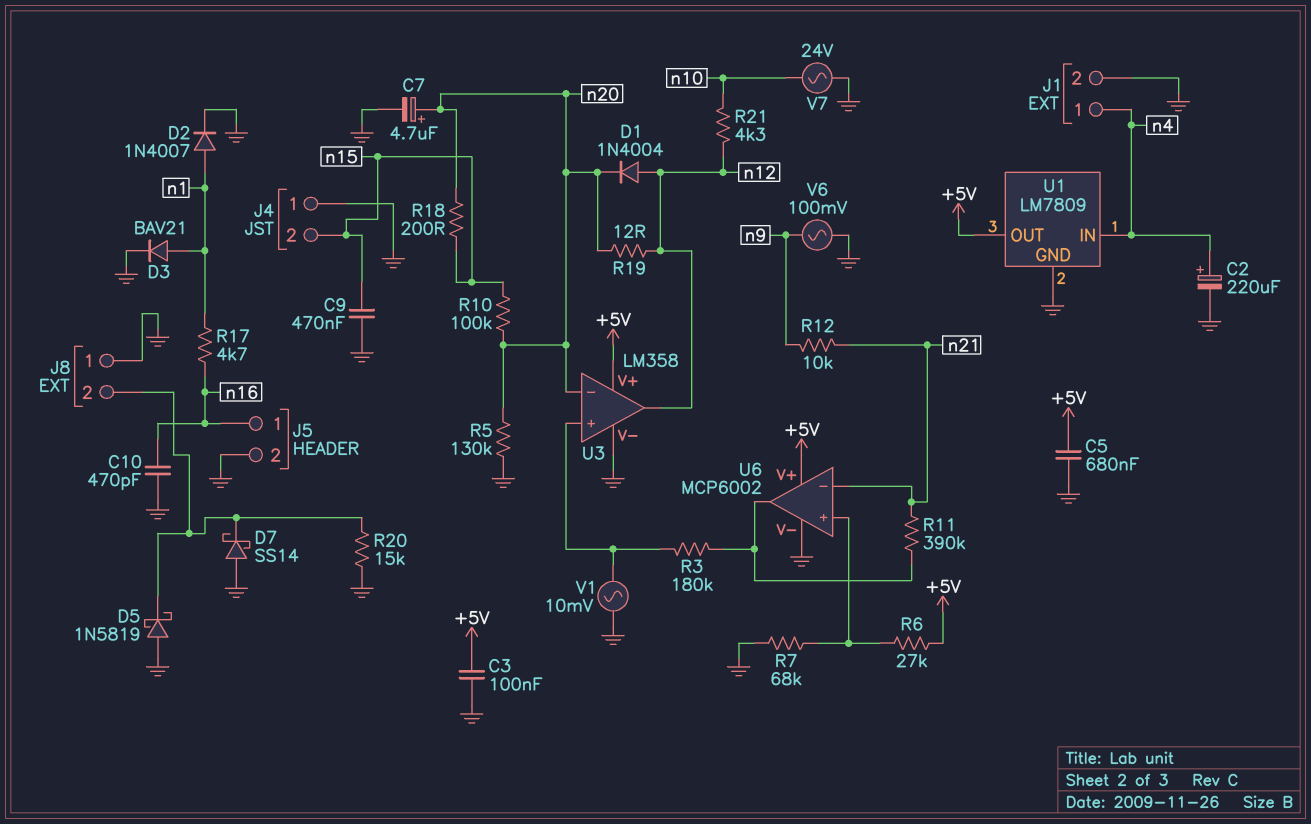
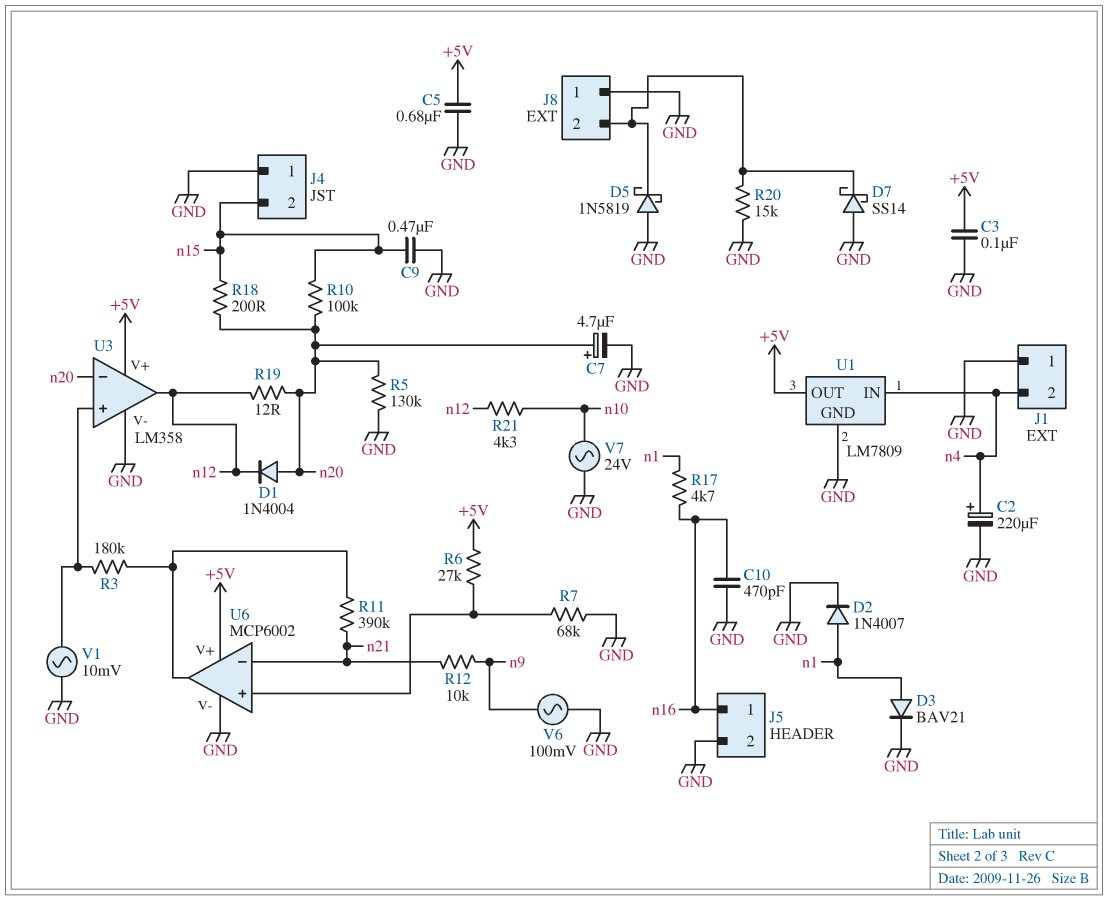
D1: diode 1N4004 (A n12, K n20) -> diode 1N4004 (A n20, K n12)
J1 pin 1: n4 -> GND
J1 pin 2: GND -> n4

